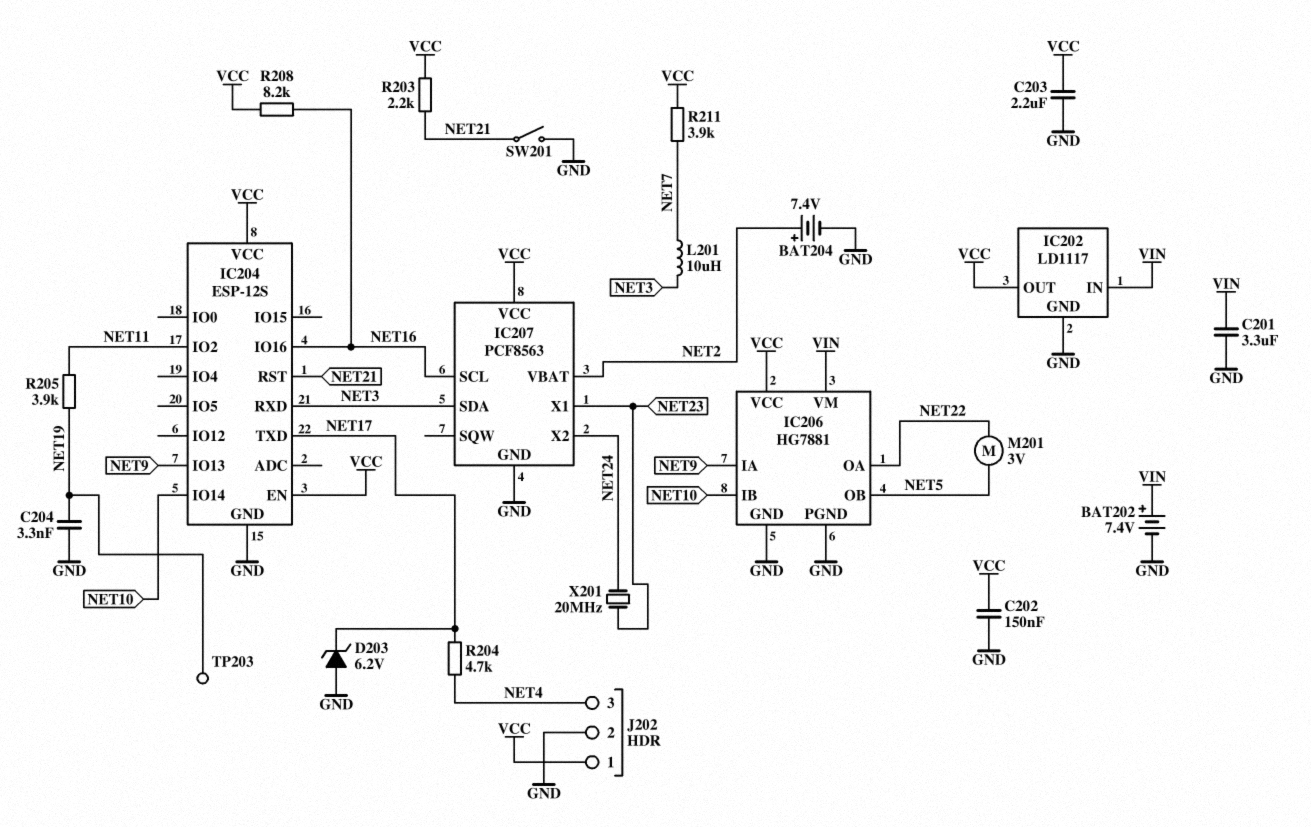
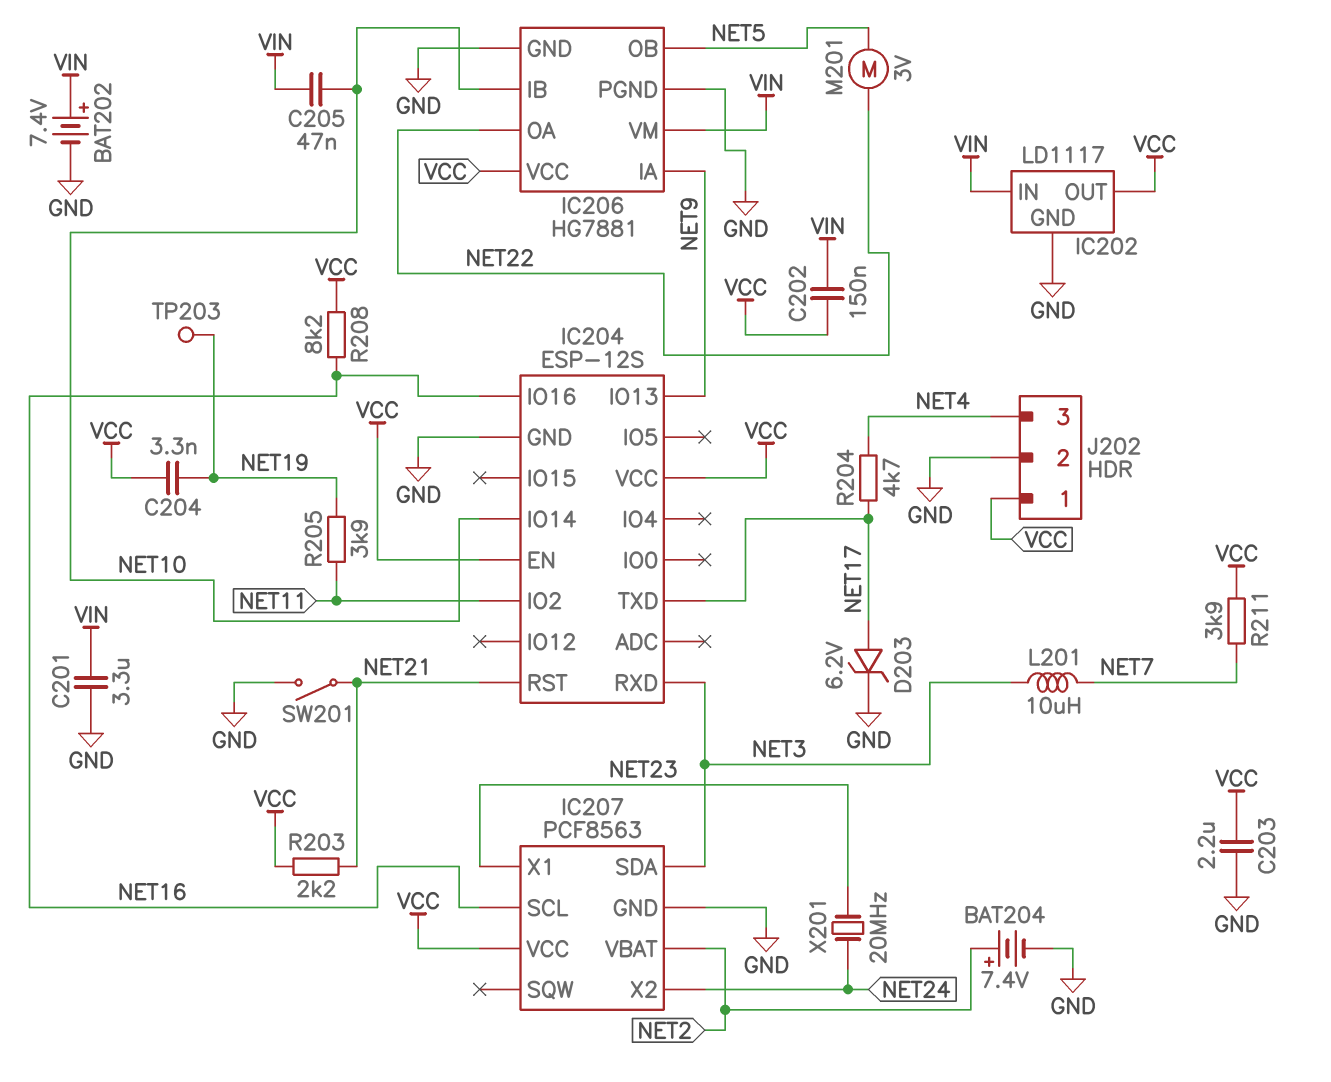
C202: 150nF (GND, VCC) -> 150nF (VCC, VIN)
C204: 3.3nF (GND, NET19) -> 3.3nF (NET19, VCC)
C205: none -> 47nF (NET10, VIN)
D203: zener 6.2V (A GND, K NET17) -> zener 6.2V (A NET17, K GND)

